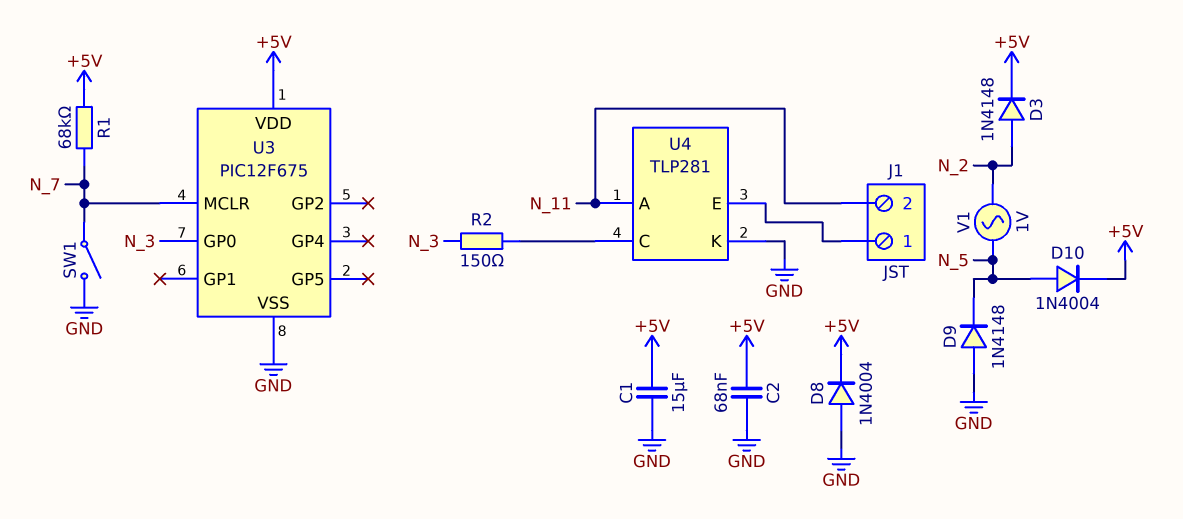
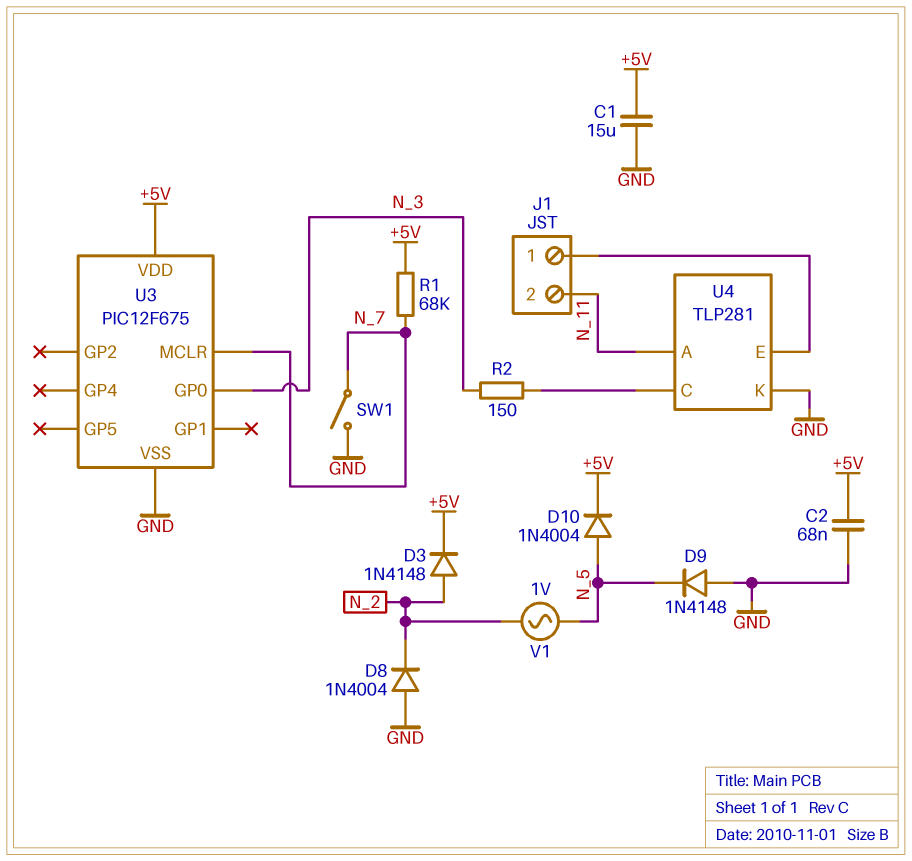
D8: diode 1N4004 (A GND, K +5V) -> diode 1N4004 (A GND, K N_2)

